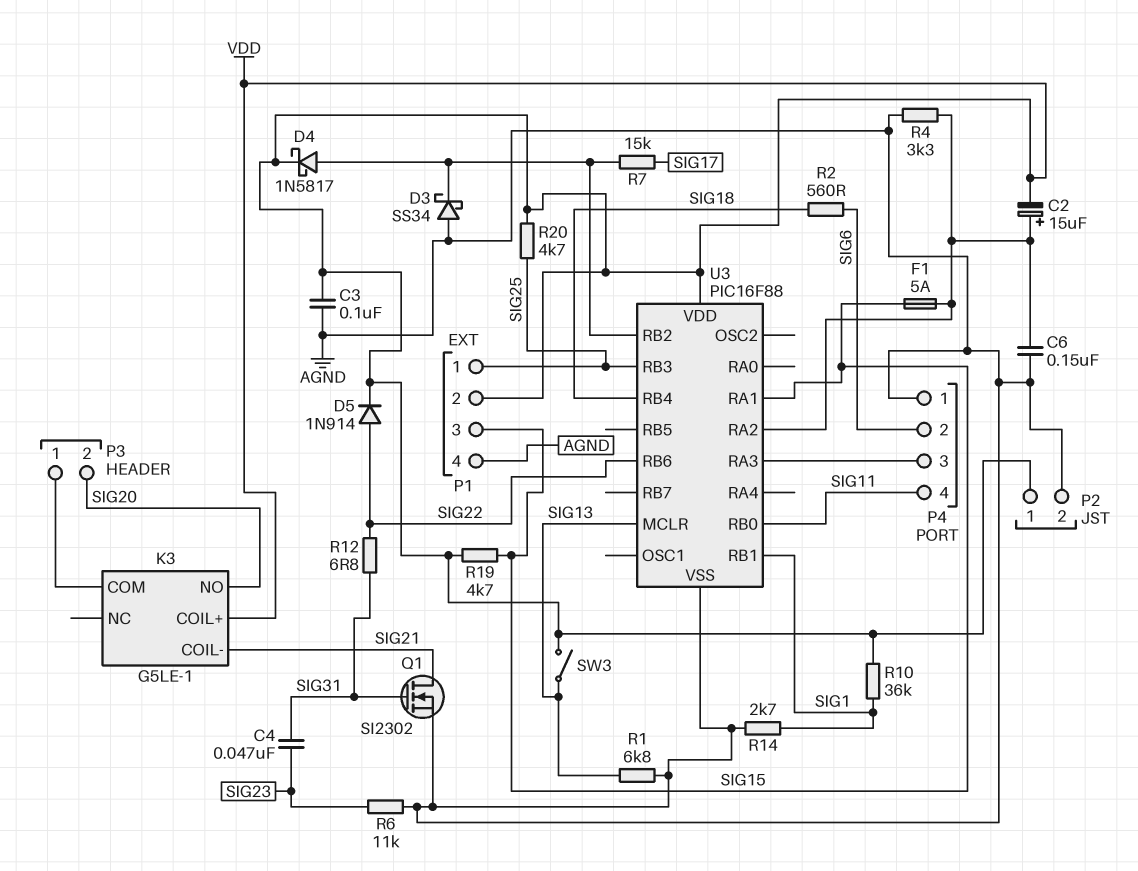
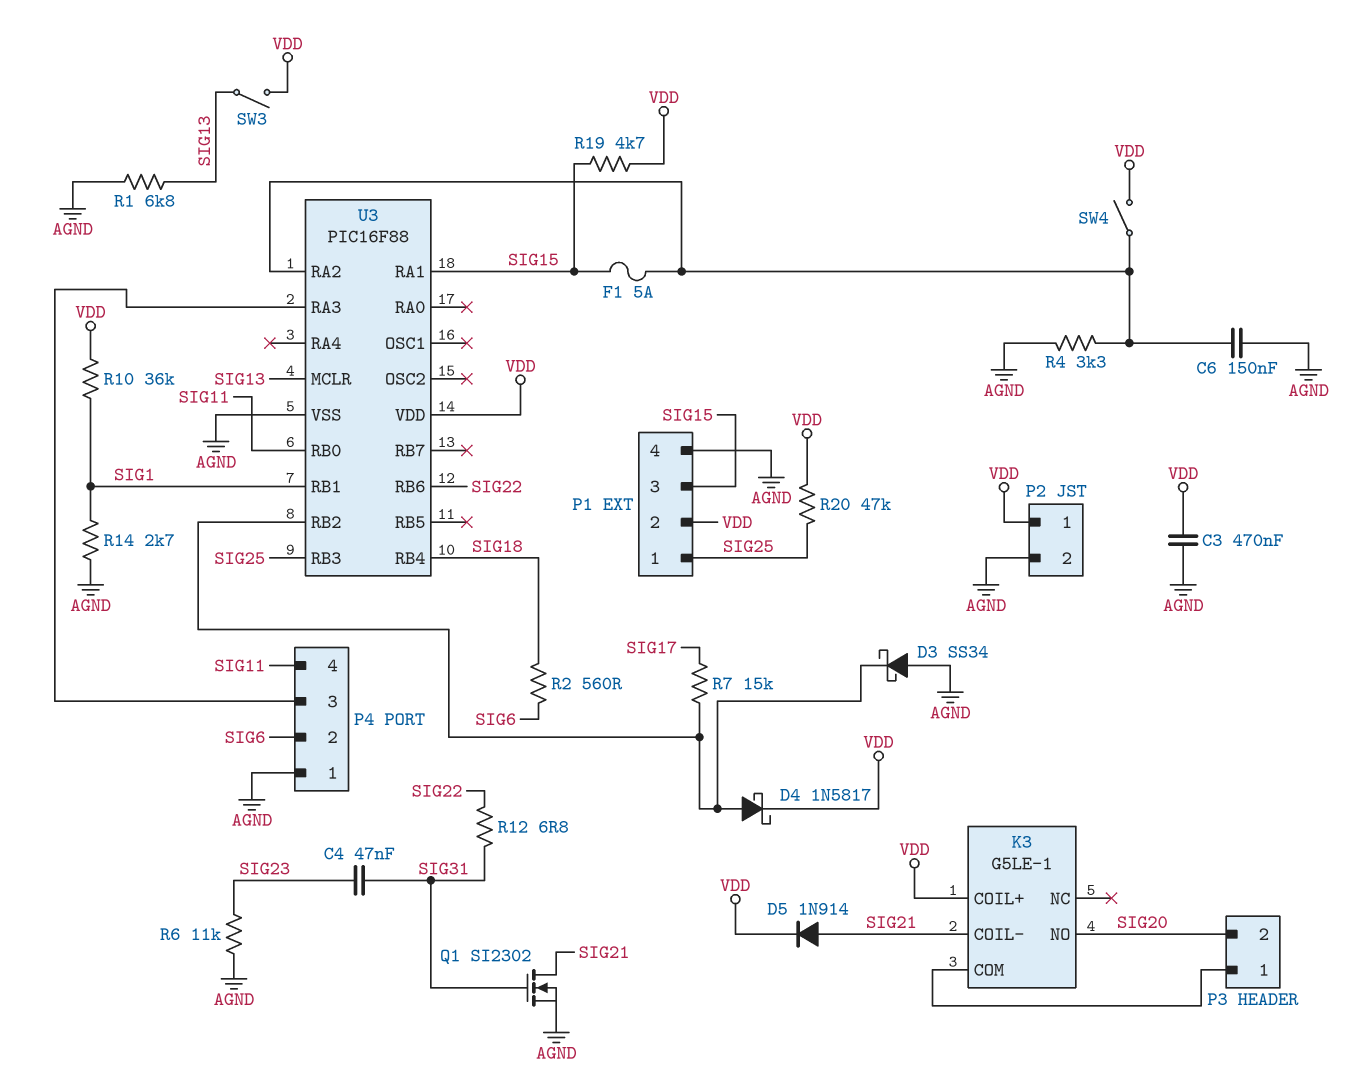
C2: 15uF (plus U3/RA2, minus VDD) -> none
C3: 100nF (AGND, VDD) -> 470nF (AGND, VDD)
D5: diode 1N914 (A SIG22, K VDD) -> diode 1N914 (A SIG21, K VDD)
R20: 4.7k (SIG25, VDD) -> 47k (SIG25, VDD)
SW4: none -> switch (U3/RA2, VDD)

